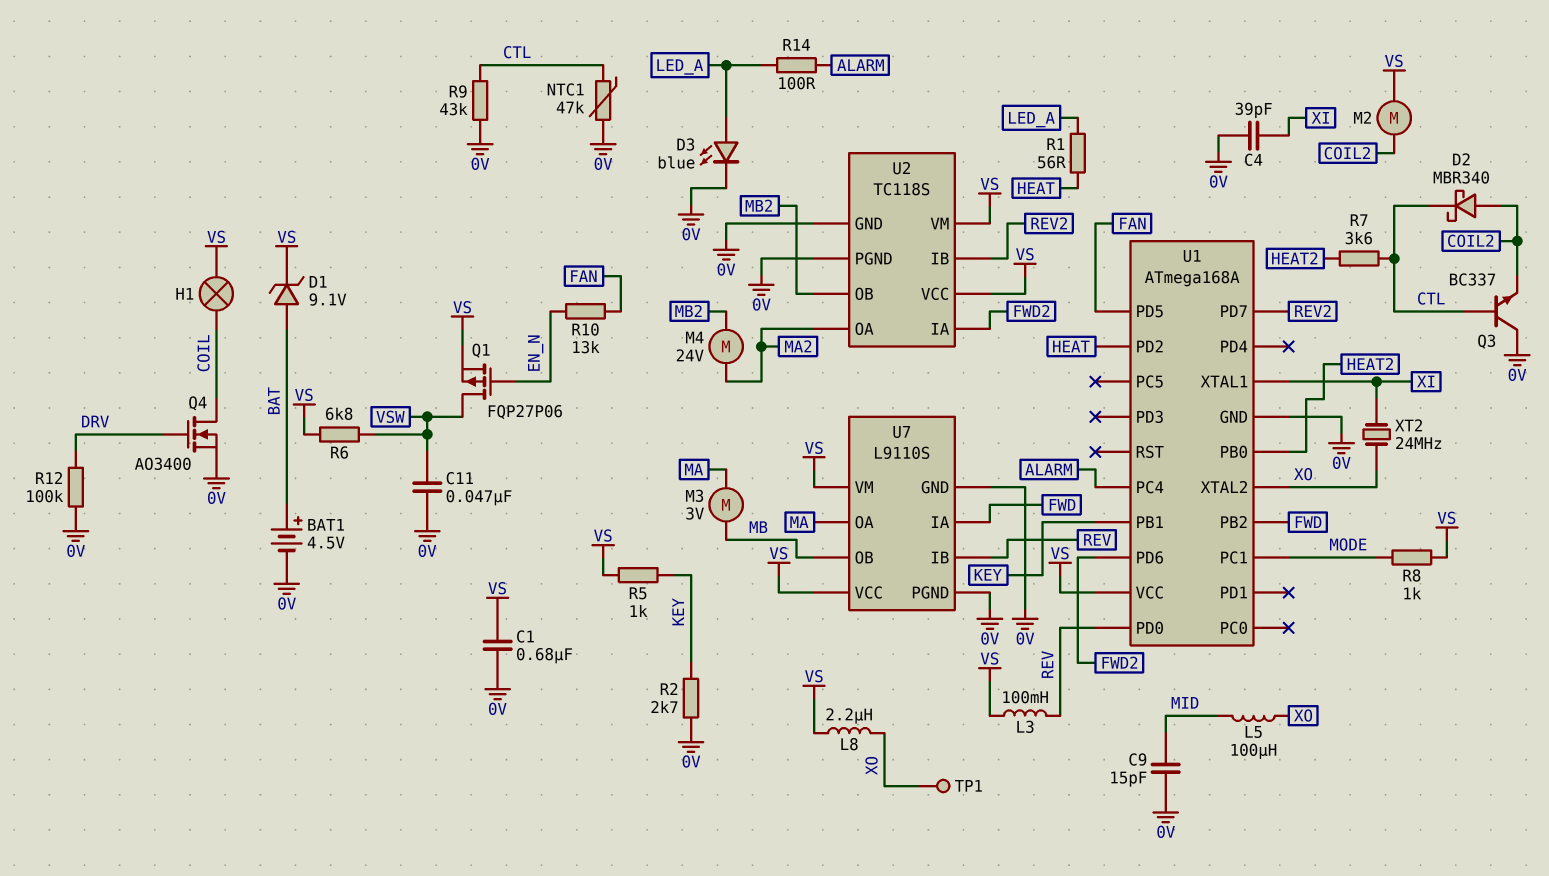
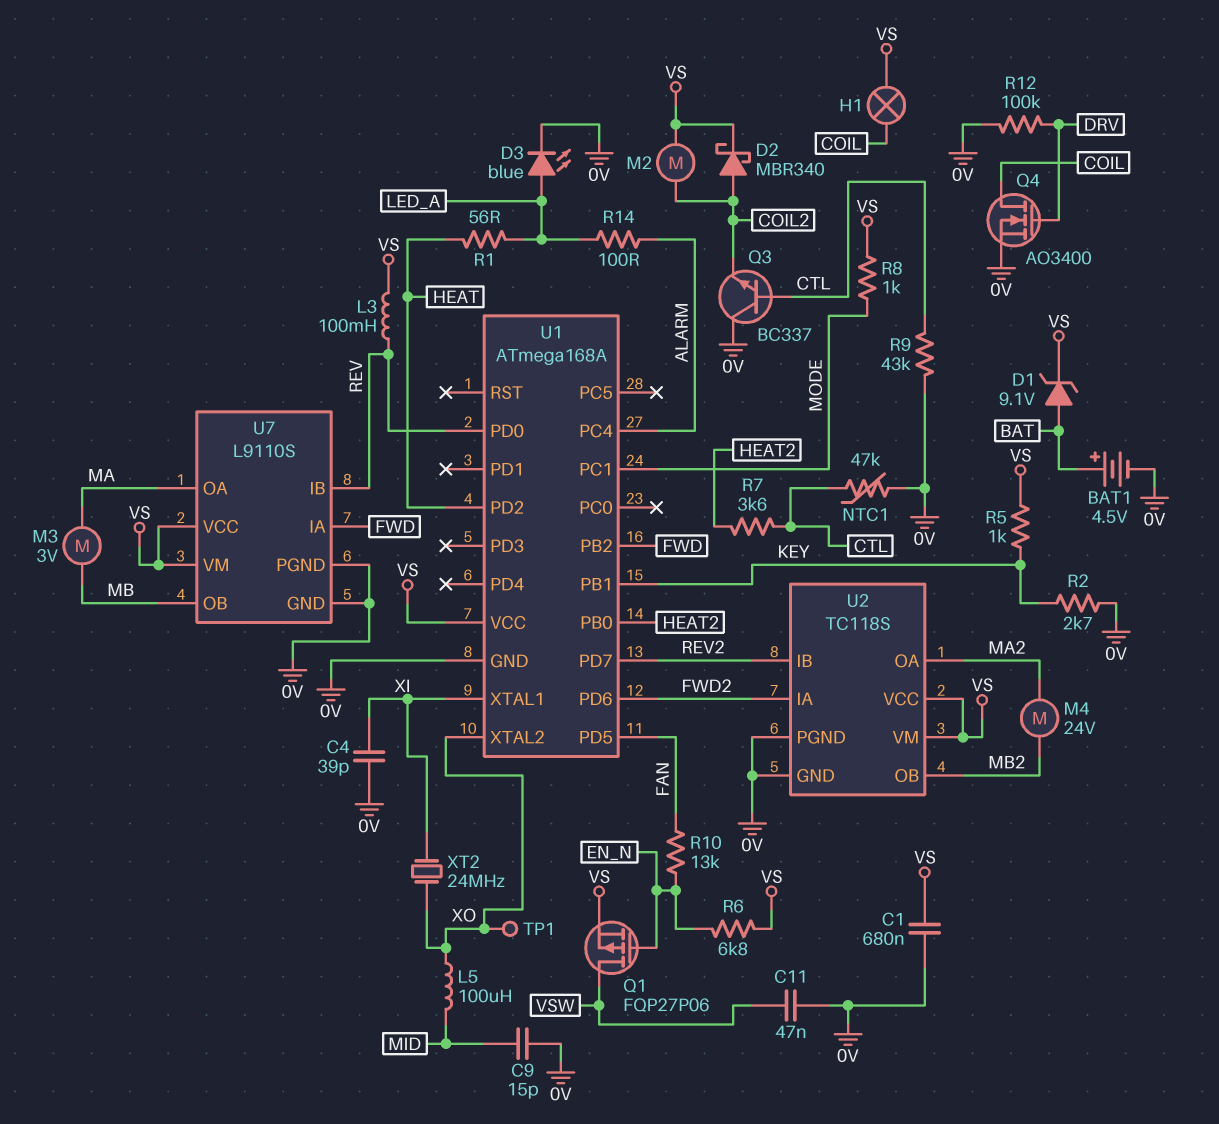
D2: schottky MBR340 (A COIL2, K CTL) -> schottky MBR340 (A COIL2, K VS)
L8: 2.2uH (VS, XO) -> none
R6: 6.8k (VS, VSW) -> 6.8k (EN_N, VS)

